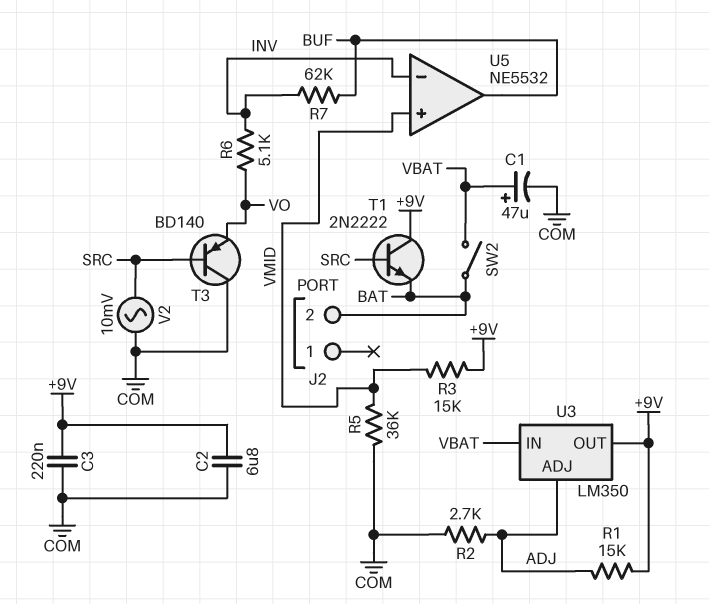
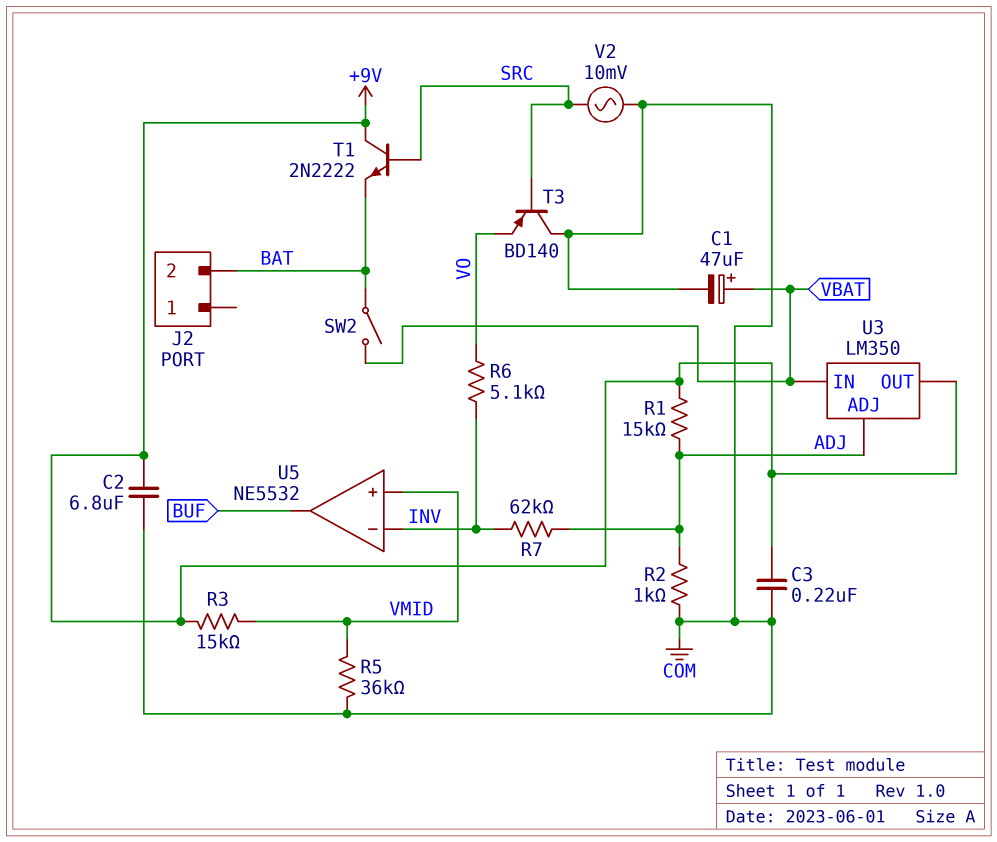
R2: 2.7k (ADJ, COM) -> 1k (ADJ, COM)
R7: 62k (BUF, INV) -> 62k (ADJ, INV)

